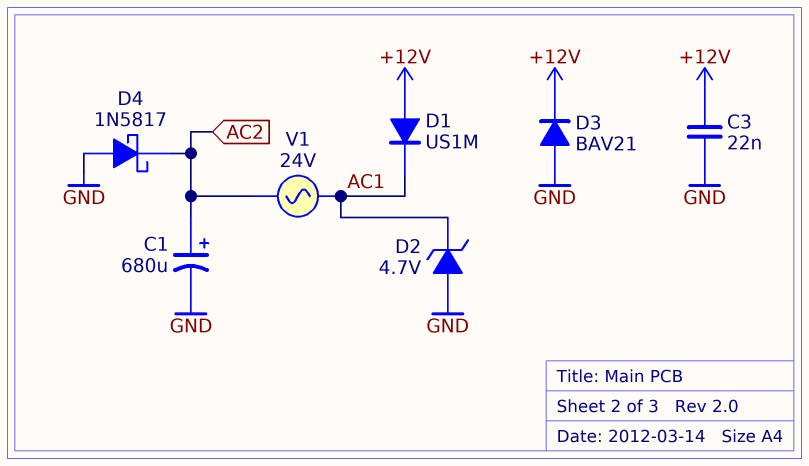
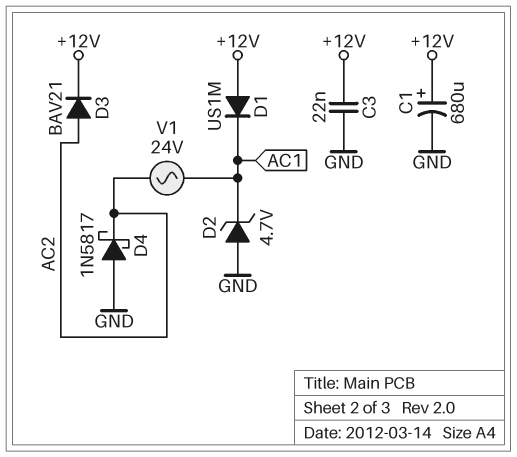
C1: 680uF (plus AC2, minus GND) -> 680uF (plus +12V, minus GND)
D3: diode BAV21 (A GND, K +12V) -> diode BAV21 (A AC2, K +12V)

